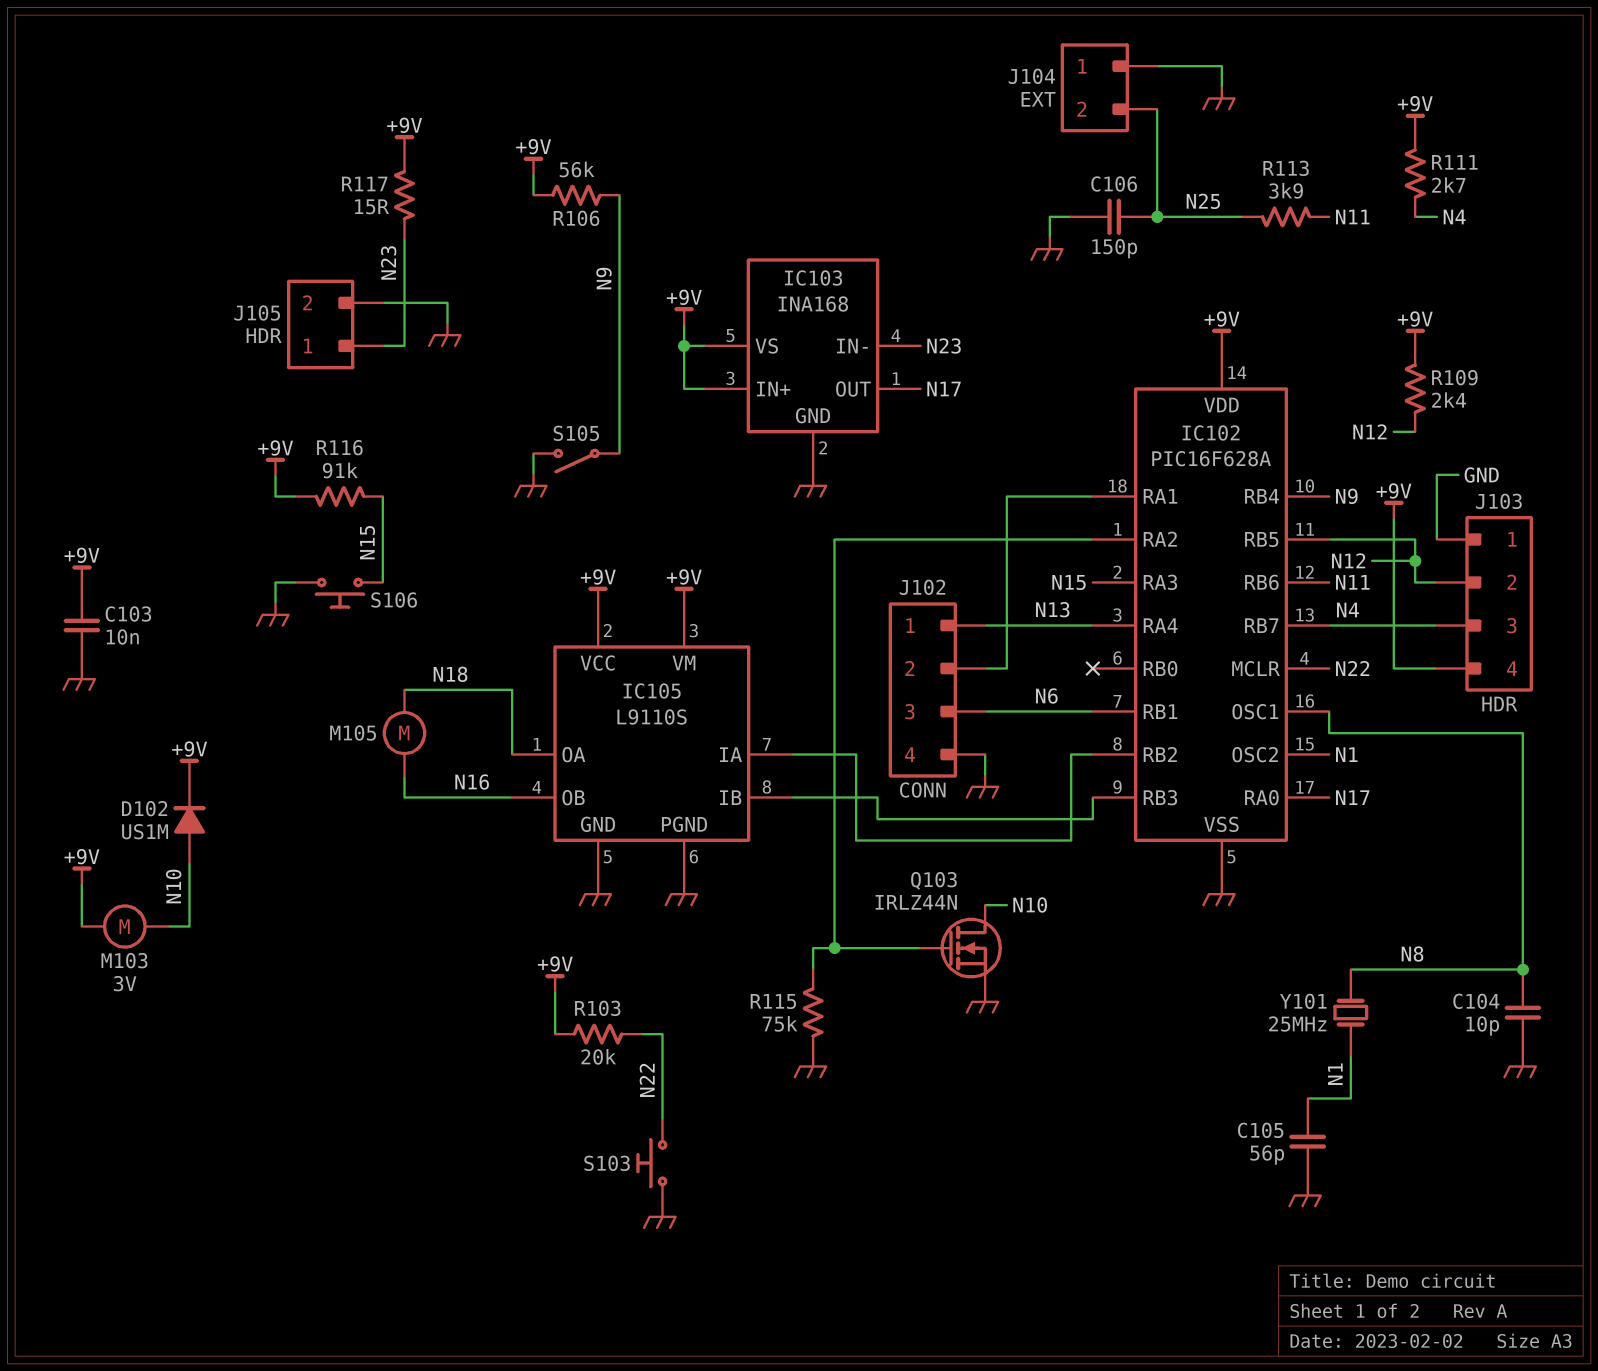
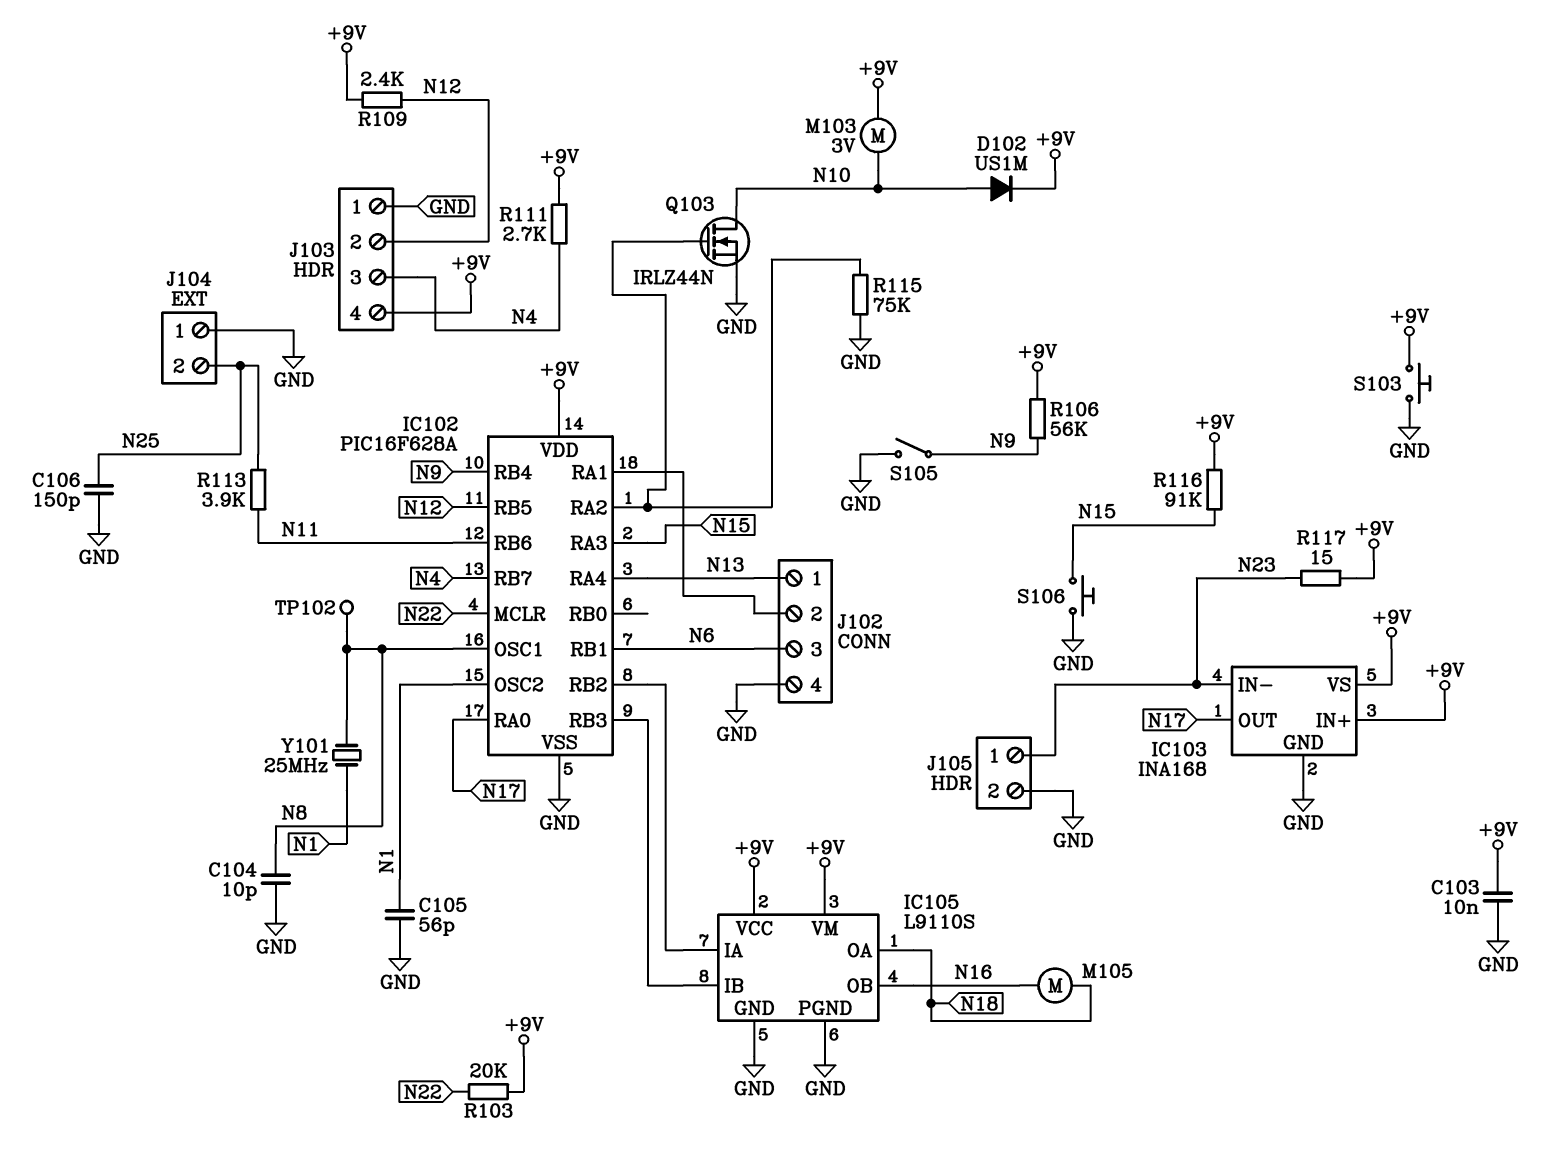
S103: button (GND, N22) -> button (+9V, GND)
TP102: none -> test point (N8)

